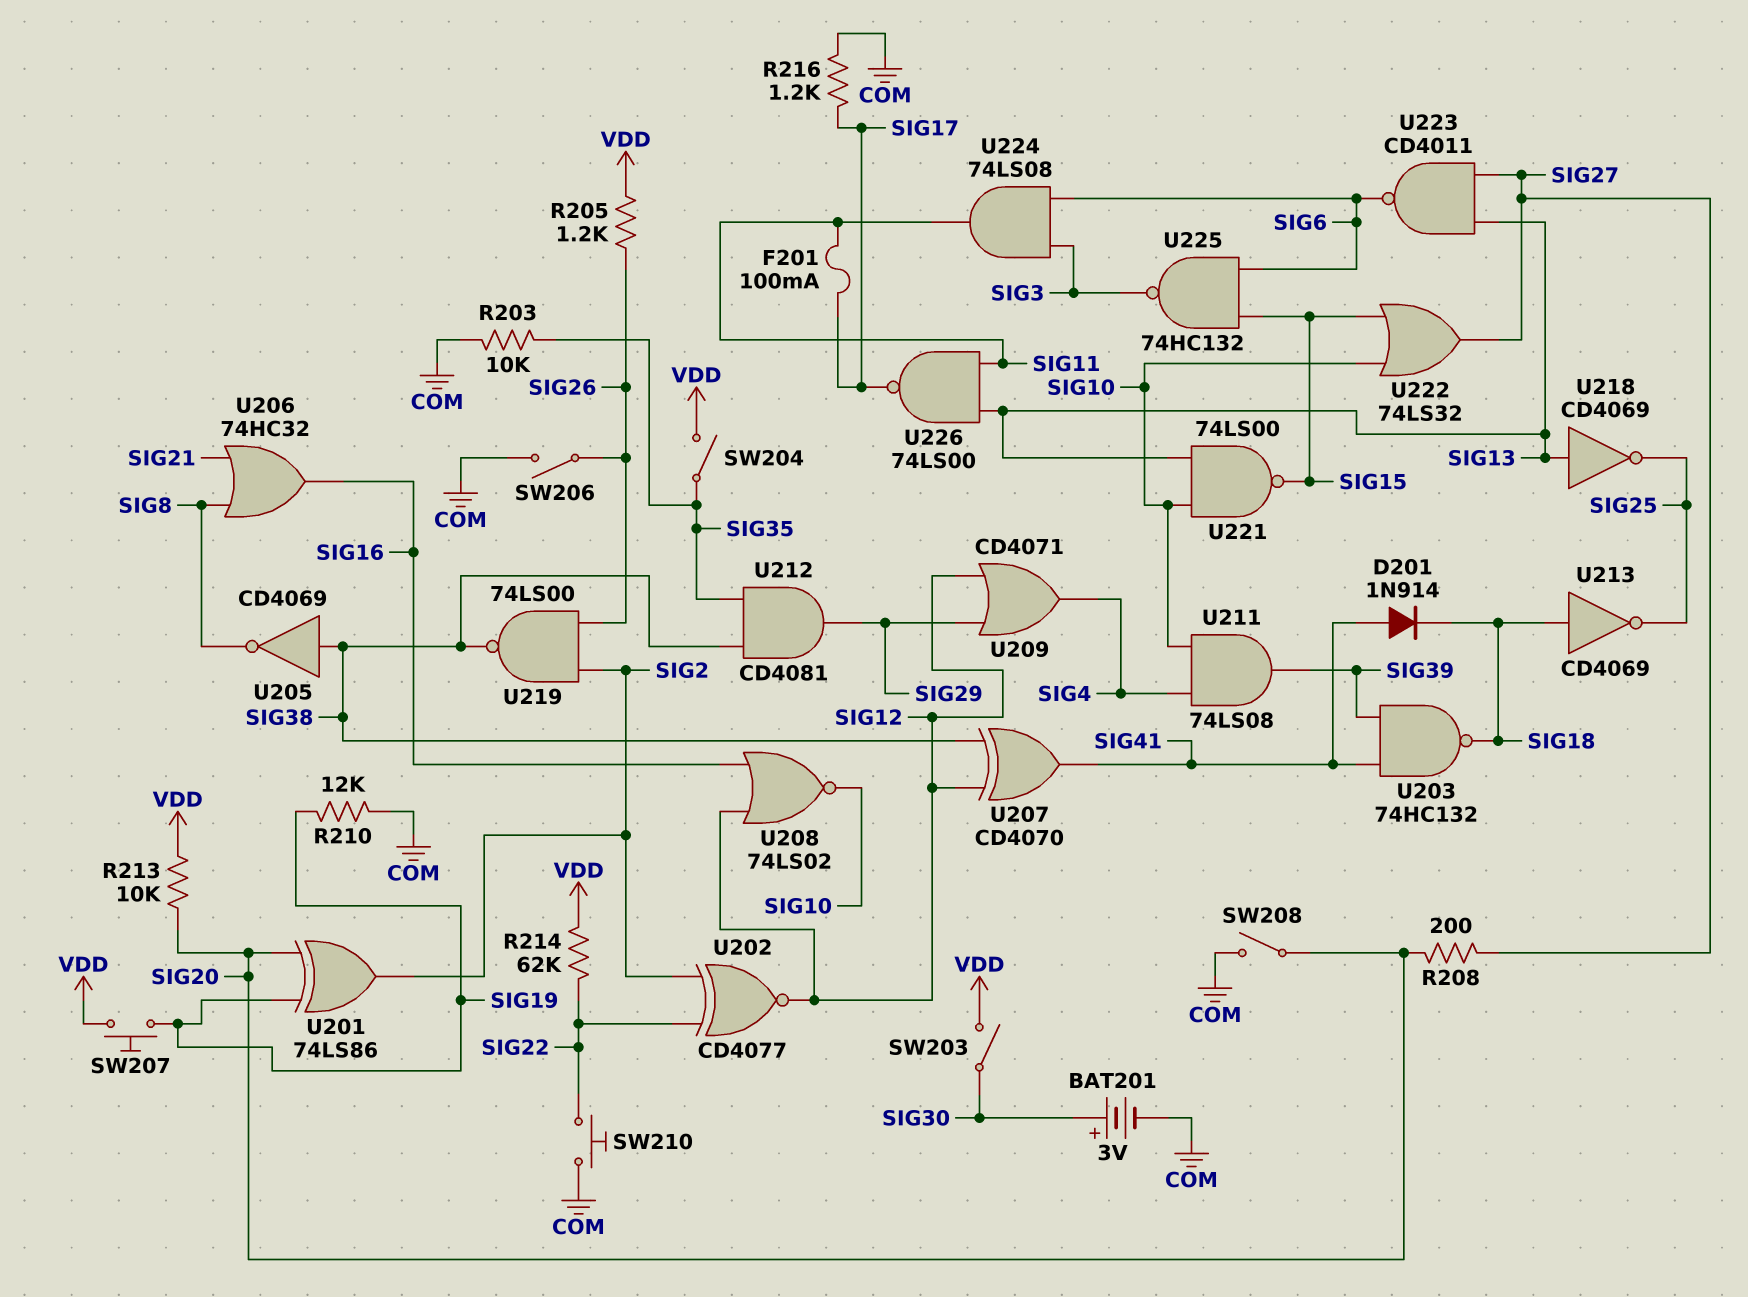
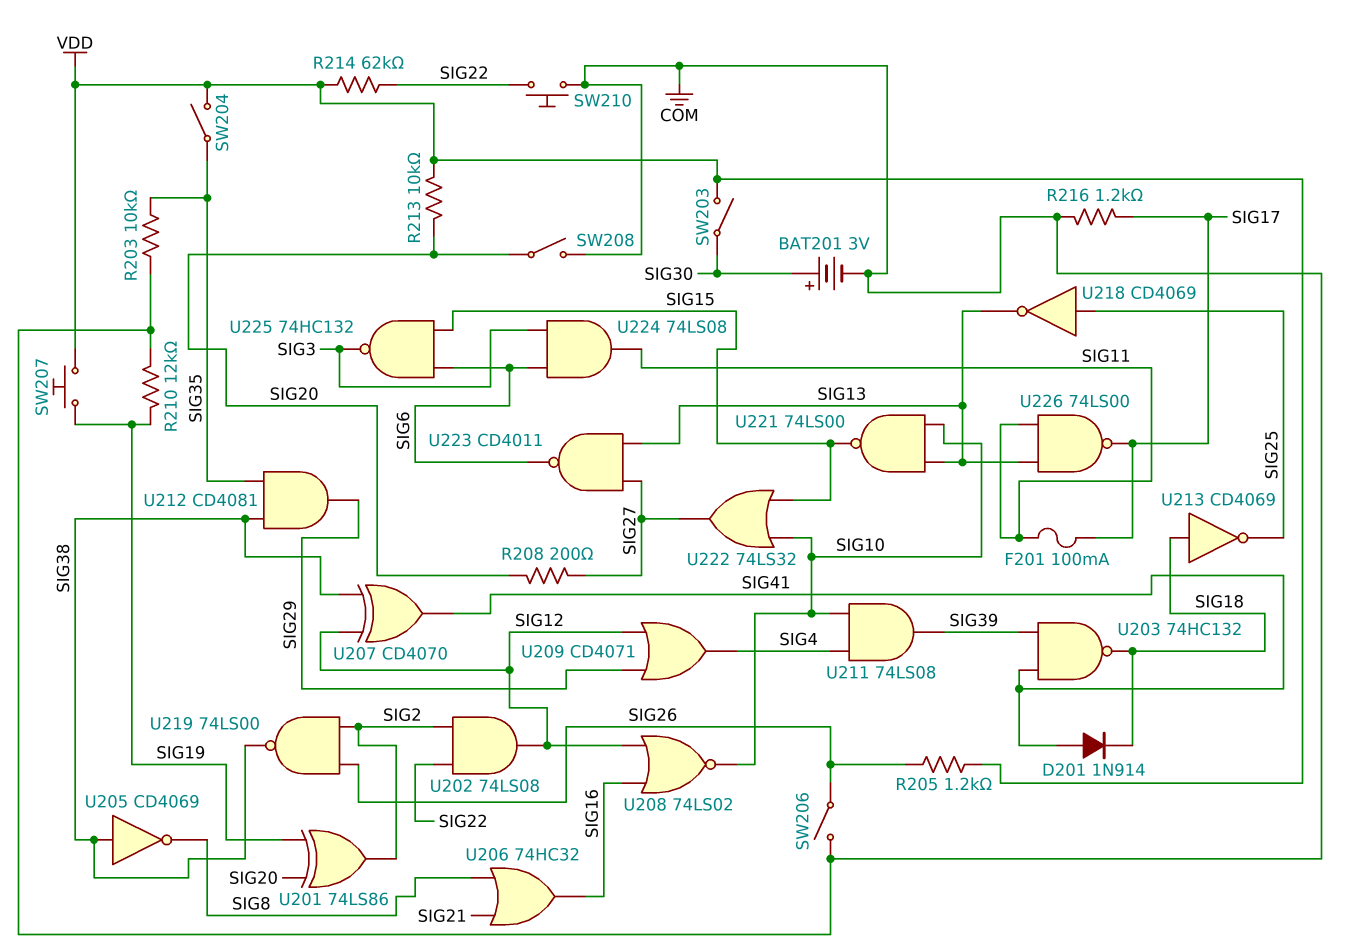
U202: XNOR CD4077 (in SIG2, in SIG22, out SIG12) -> AND 74LS08 (in SIG2, in SIG22, out SIG12)
U218: NOT CD4069 (in SIG13, out SIG25) -> NOT CD4069 (in SIG25, out SIG13)

